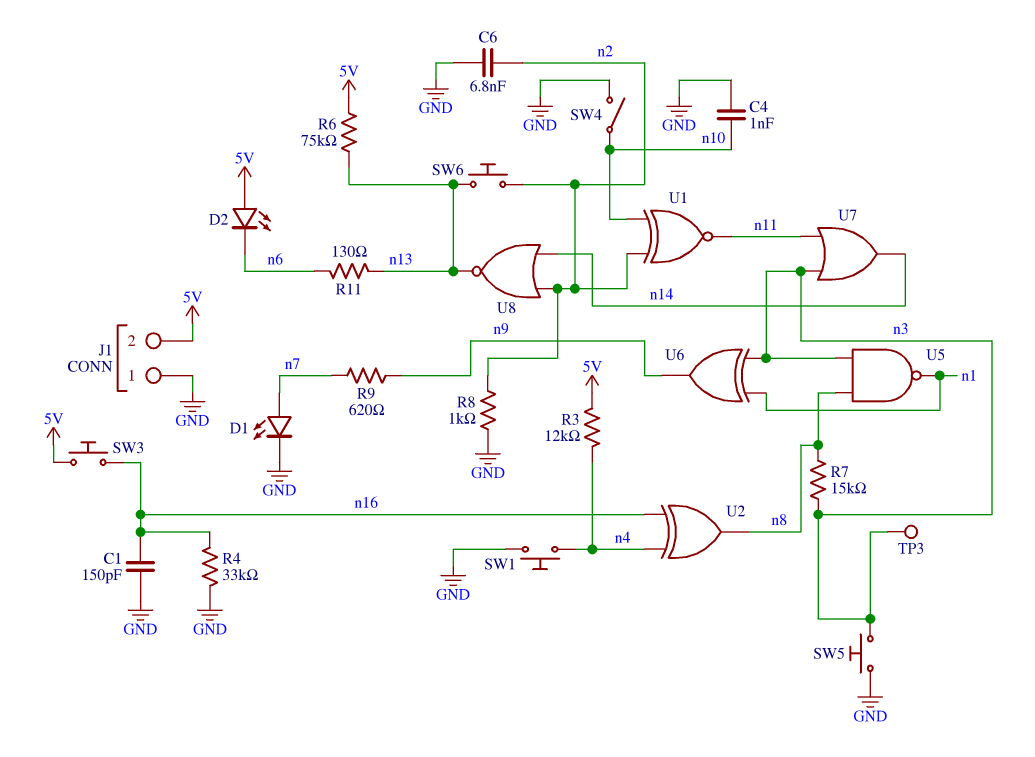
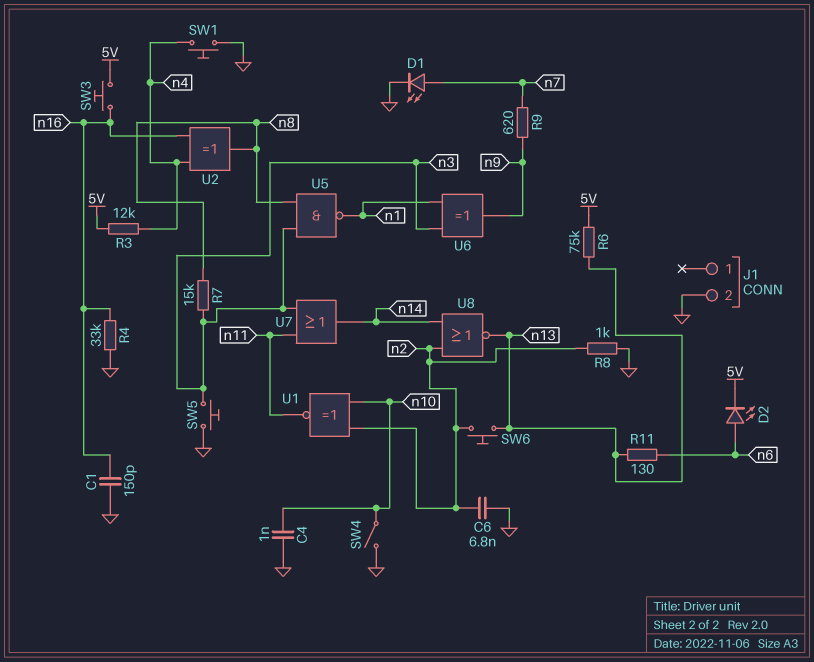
D2: LED (A 5V, K n6) -> LED (A n6, K 5V)
J1 pin 1: GND -> none
J1 pin 2: 5V -> GND
TP3: test point (n3) -> none

